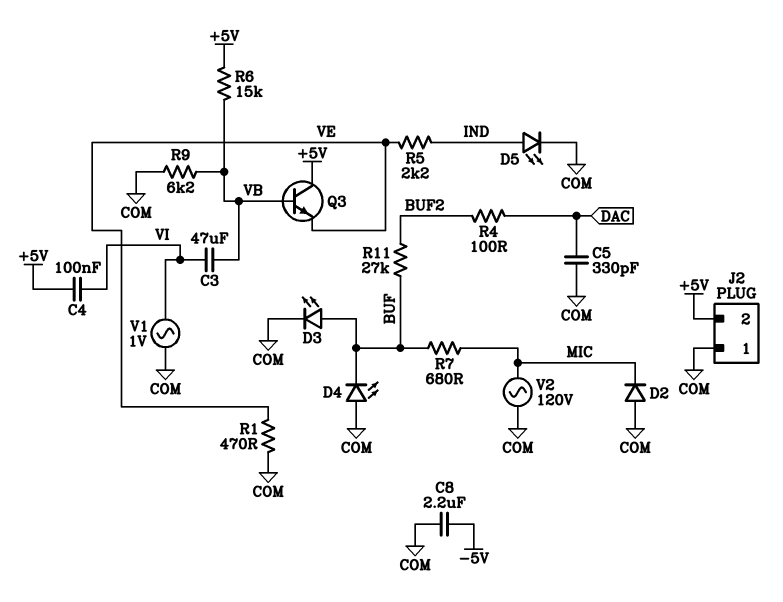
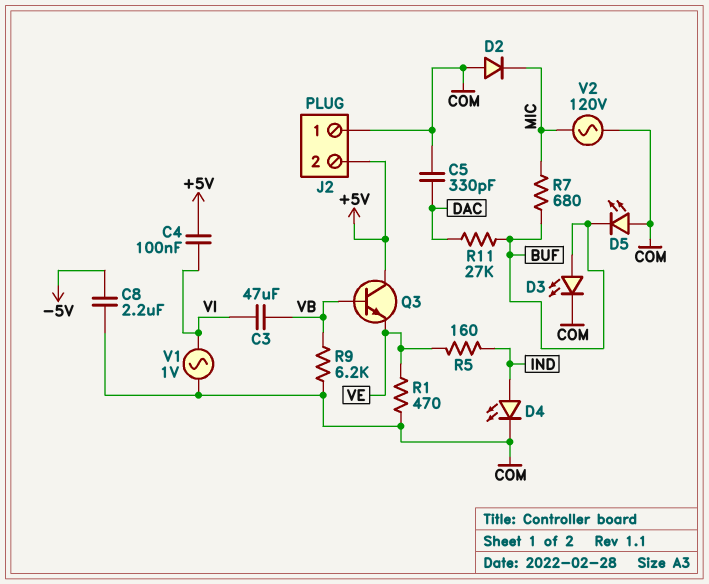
D4: LED (A COM, K BUF) -> LED (A IND, K COM)
D5: LED (A IND, K COM) -> LED (A COM, K BUF)
R4: 100 (BUF2, DAC) -> none
R5: 2.2k (IND, VE) -> 160 (IND, VE)
R6: 15k (+5V, VB) -> none
R11: 27k (BUF, BUF2) -> 27k (BUF, DAC)

